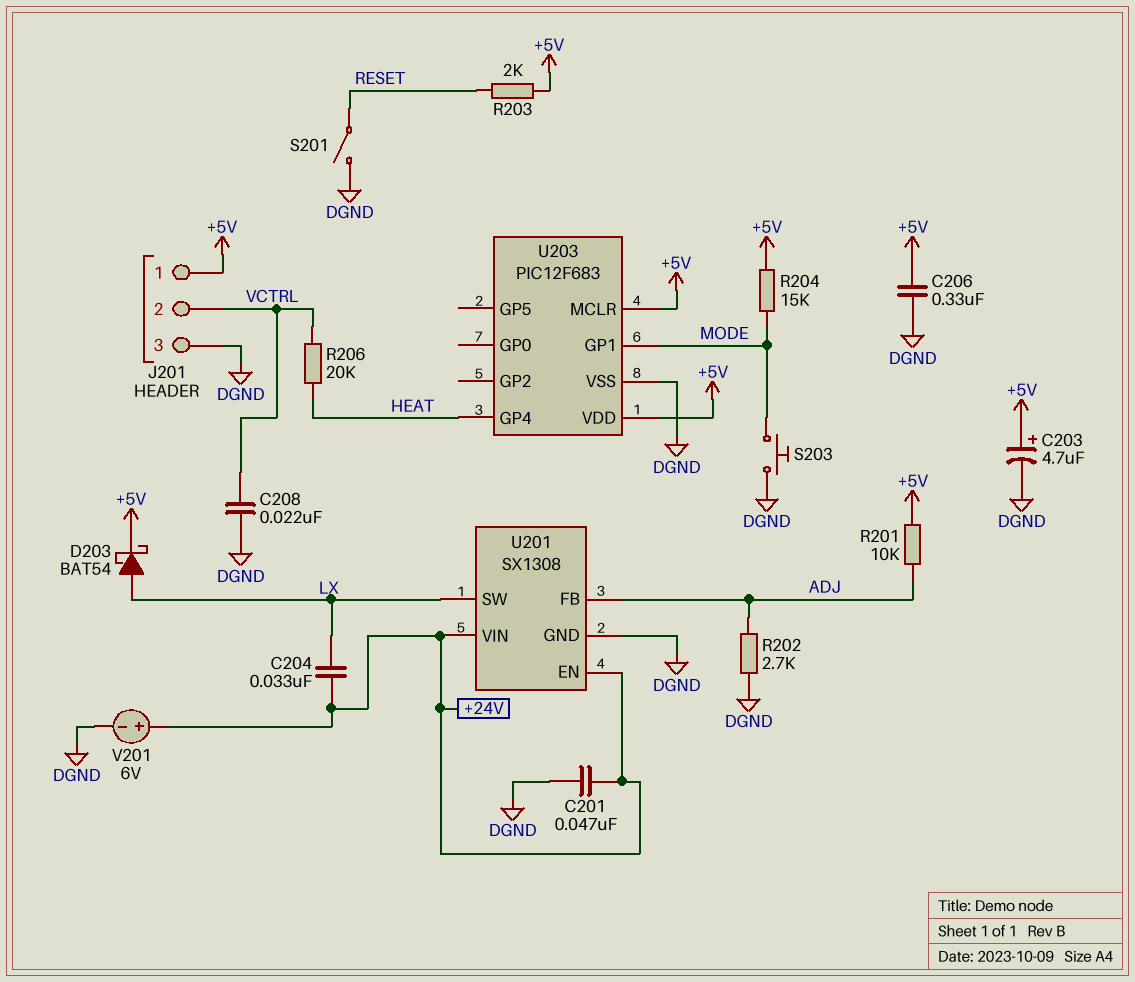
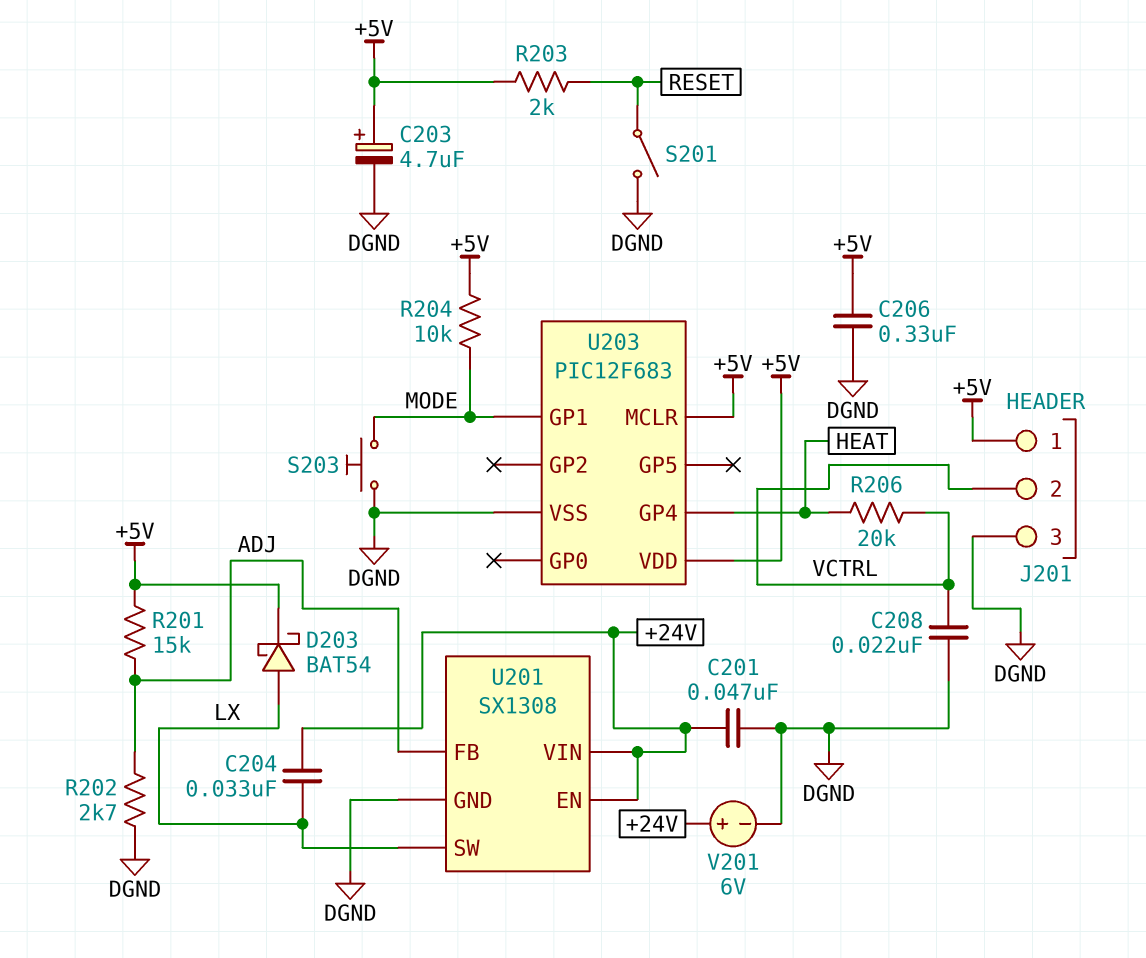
R201: 10k (+5V, ADJ) -> 15k (+5V, ADJ)
R204: 15k (+5V, MODE) -> 10k (+5V, MODE)

